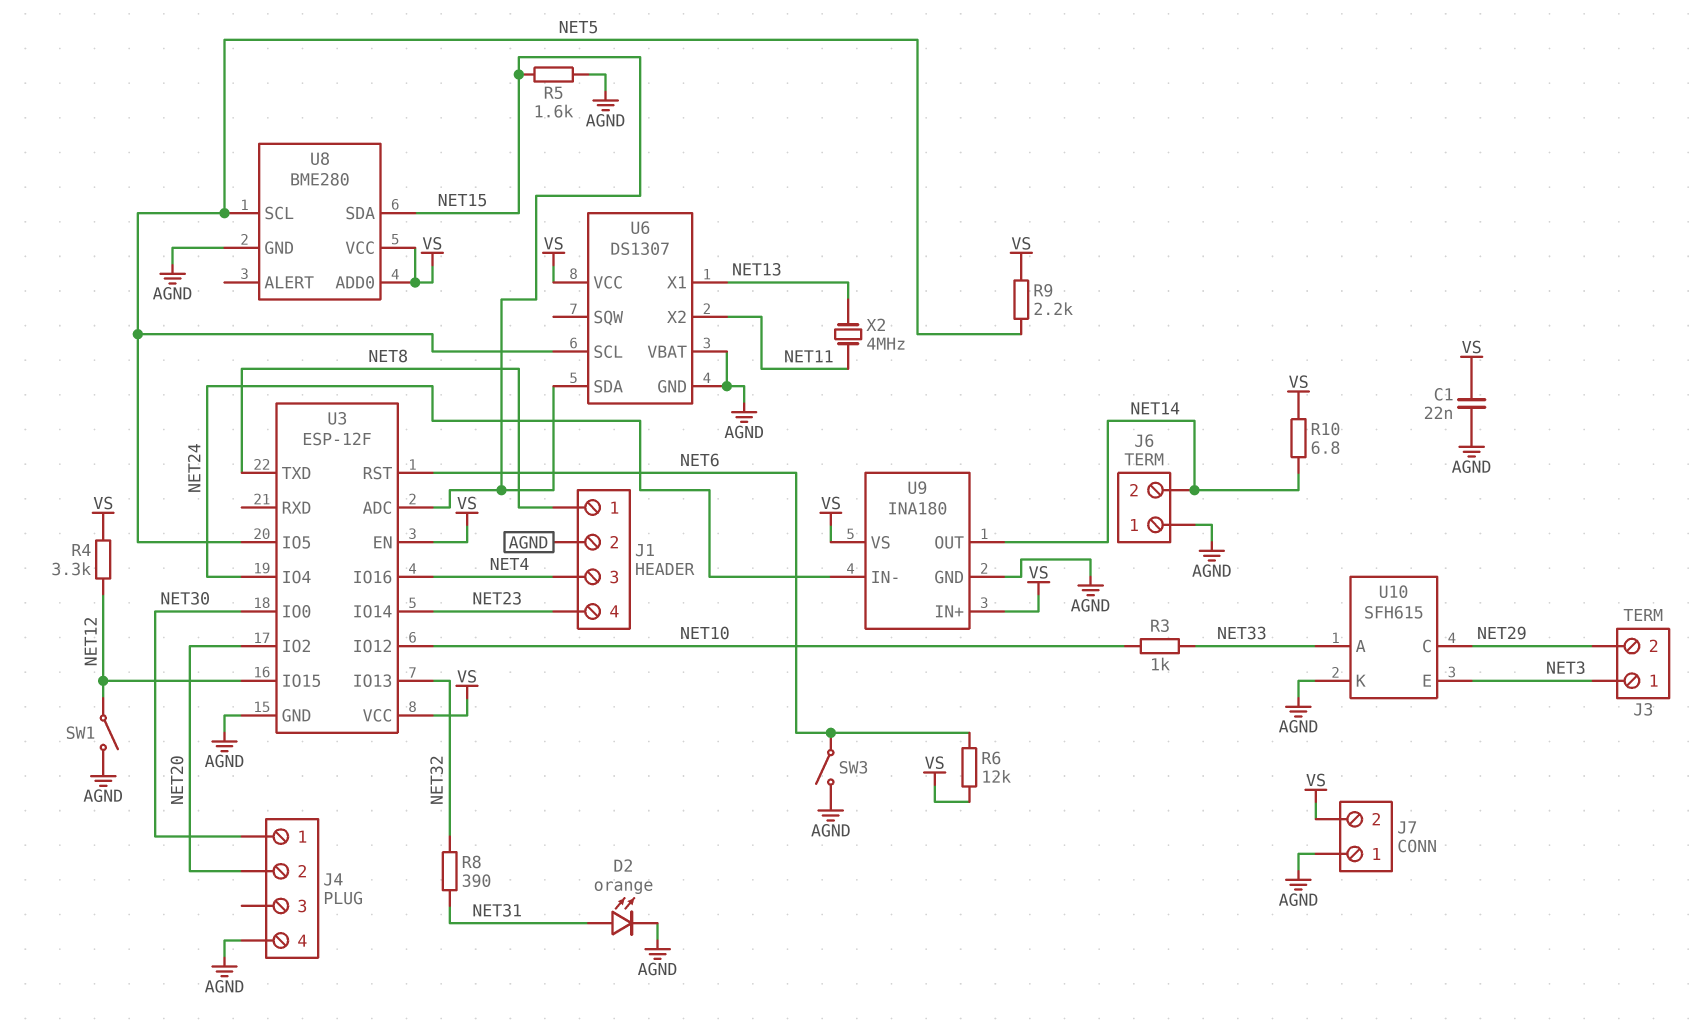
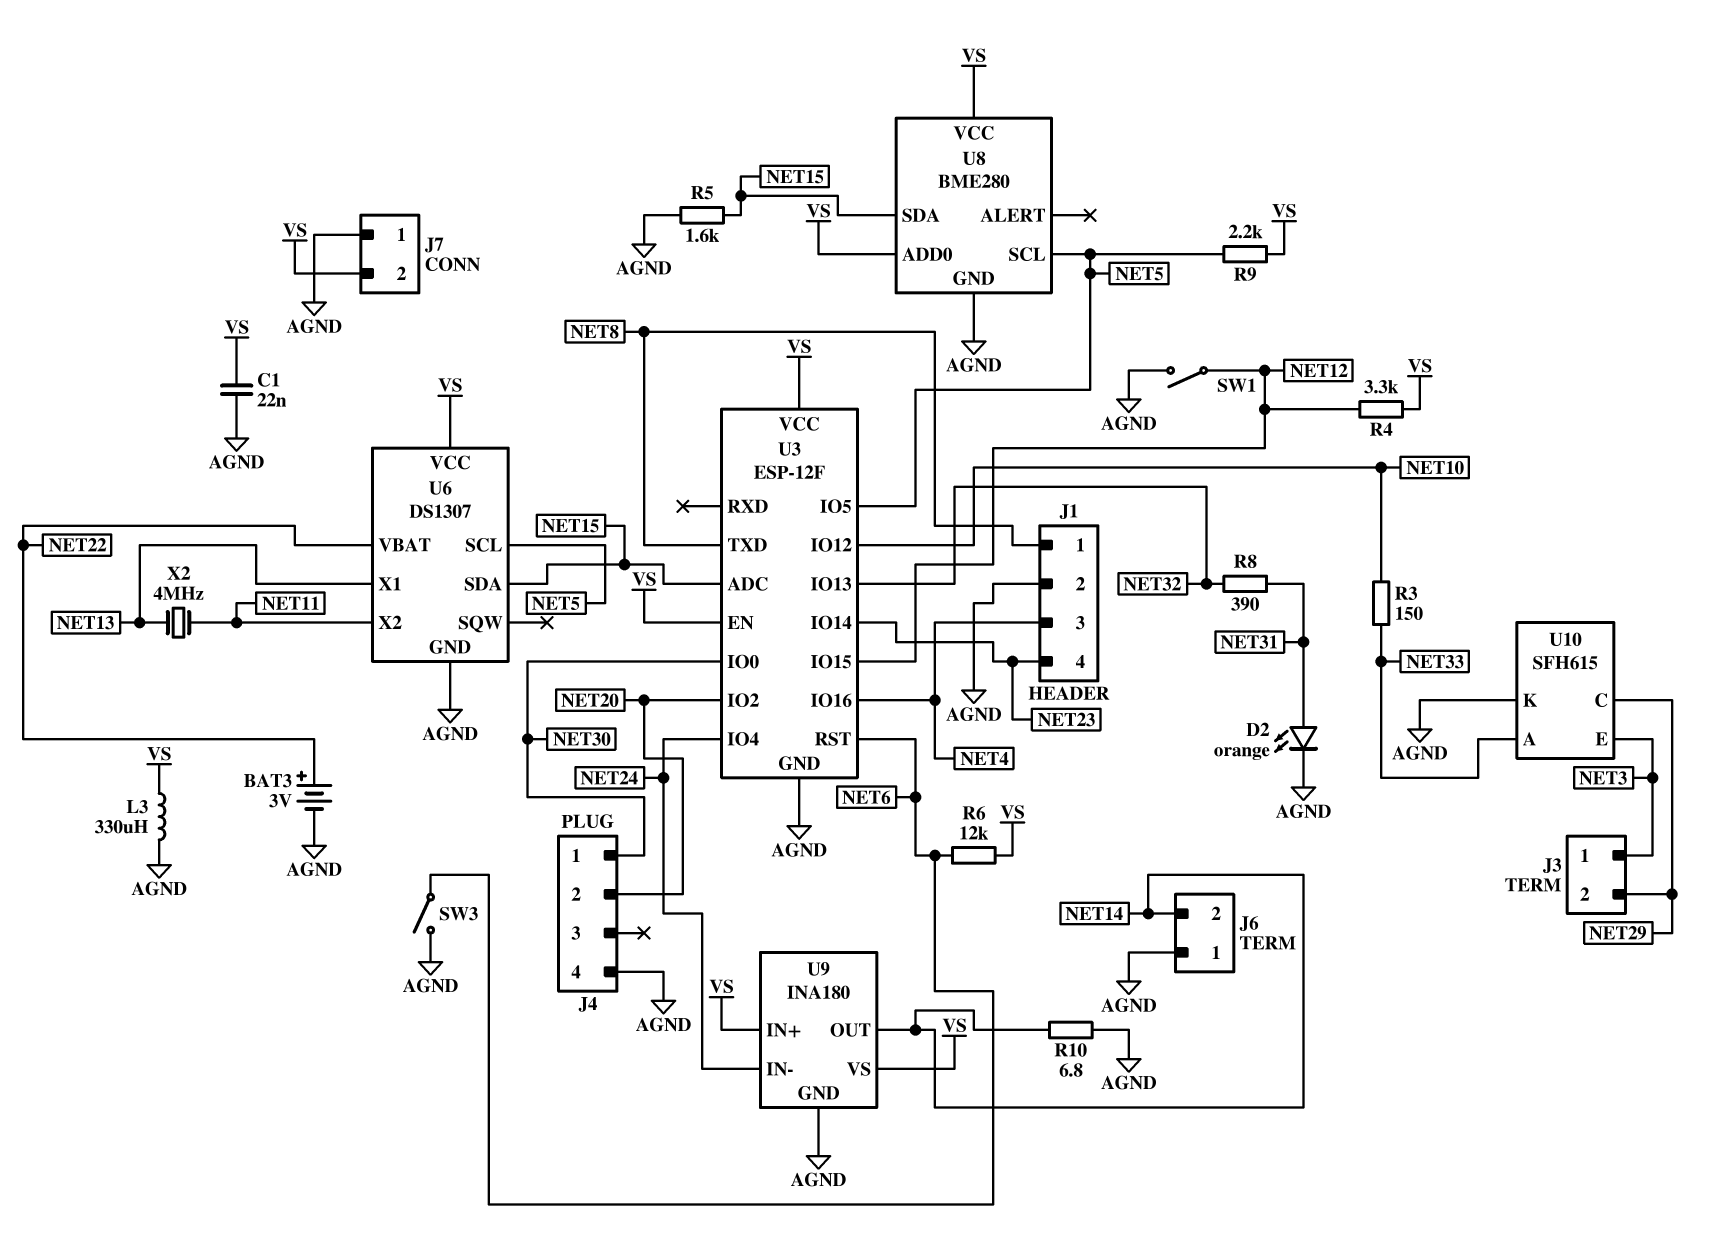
BAT3: none -> 3V (plus NET22, minus AGND)
L3: none -> 330uH (AGND, VS)
R3: 1k (NET10, NET33) -> 150 (NET10, NET33)
R10: 6.8 (NET14, VS) -> 6.8 (AGND, NET14)
U6 pin VBAT: AGND -> NET22

